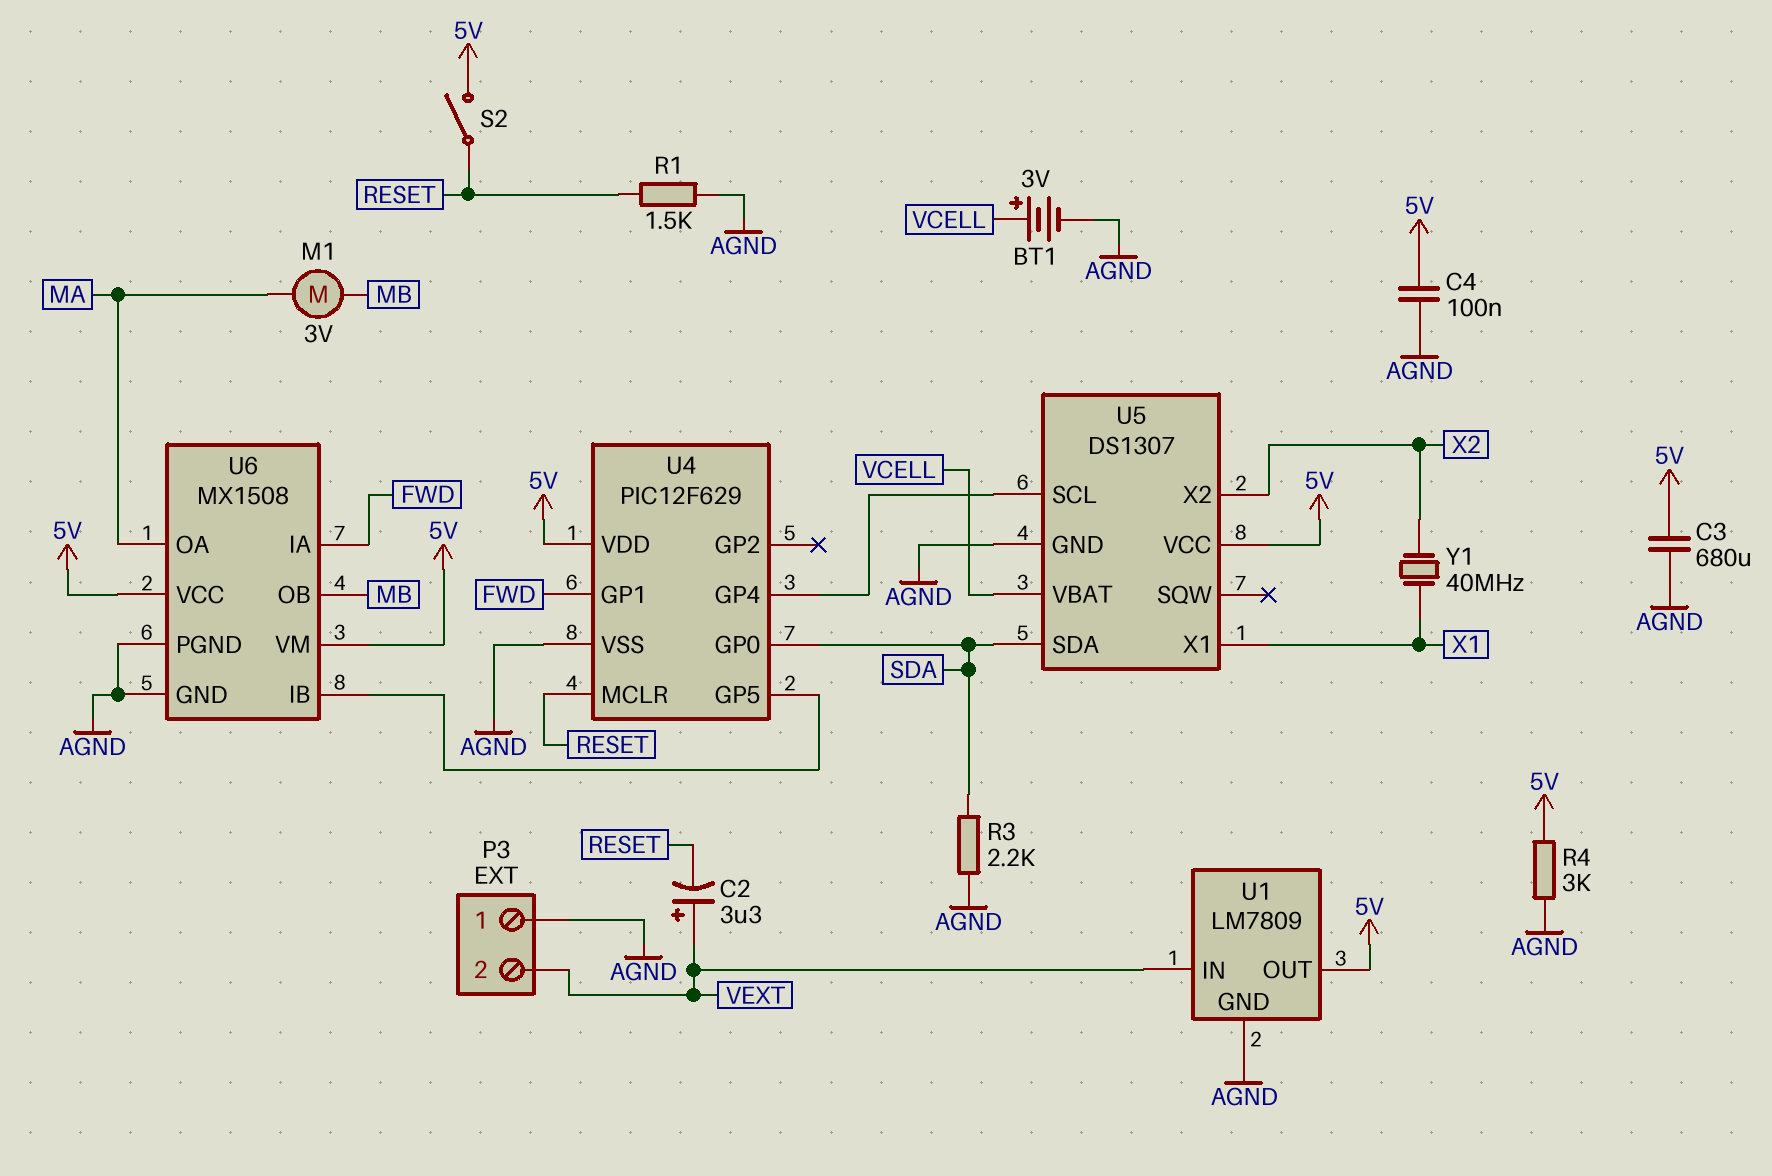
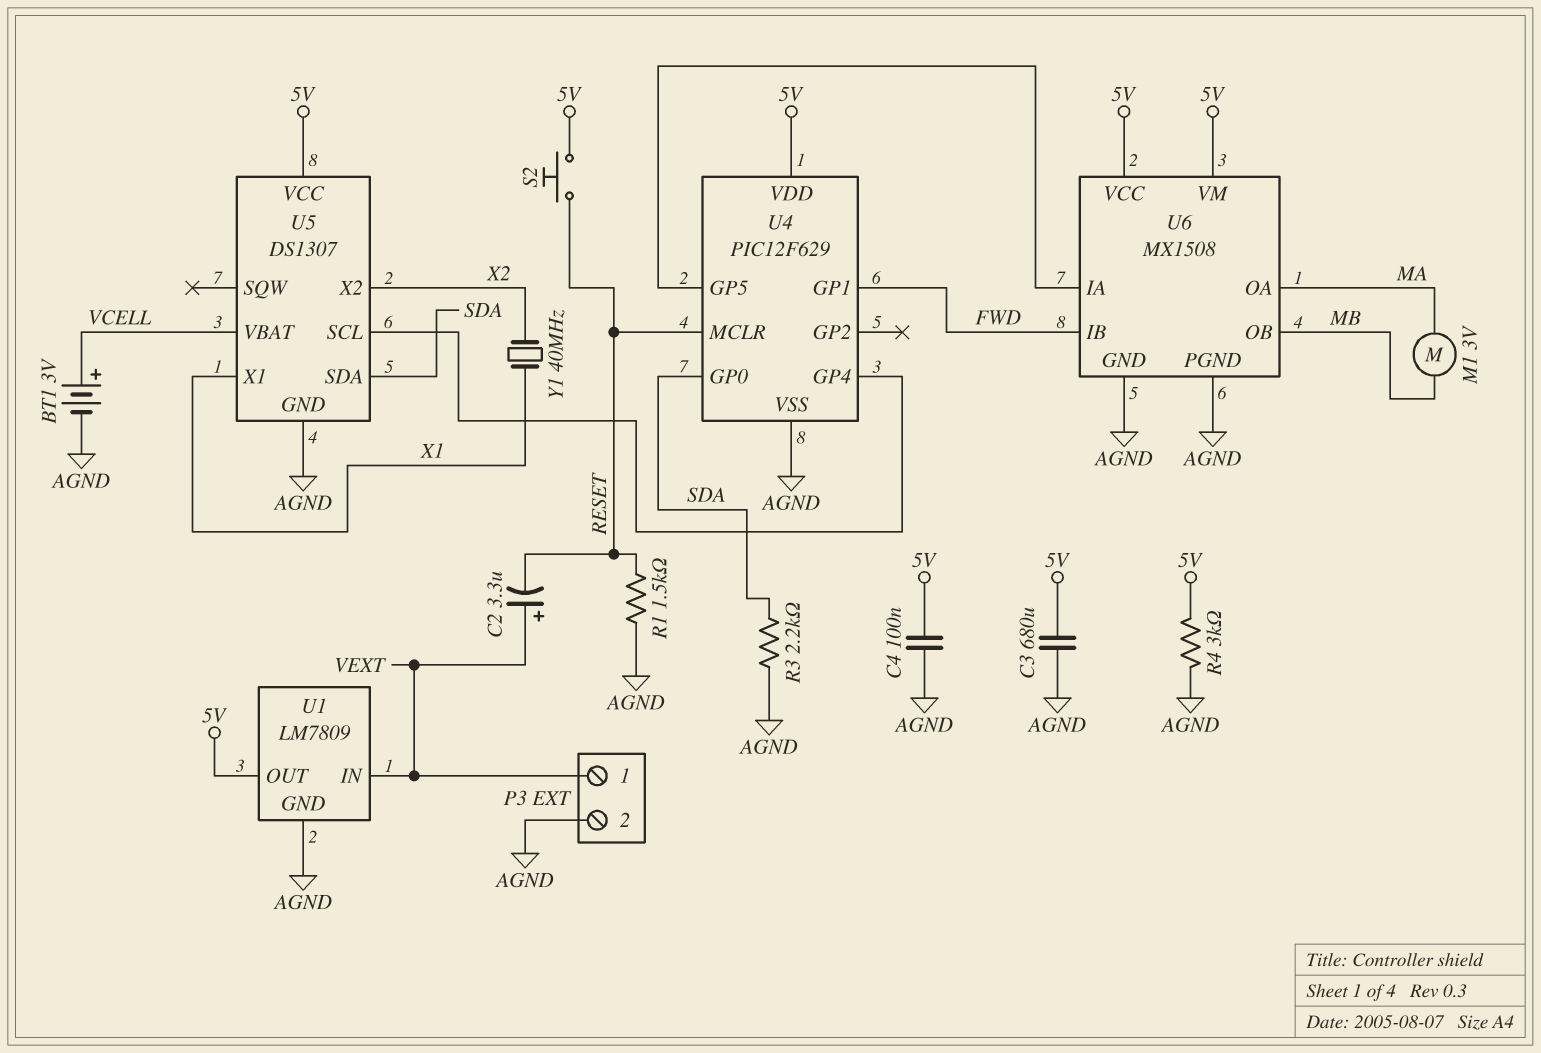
P3 pin 1: AGND -> VEXT
P3 pin 2: VEXT -> AGND
S2: switch (5V, RESET) -> button (5V, RESET)
U6 pin IA: FWD -> U4/GP5
U6 pin IB: U4/GP5 -> FWD

